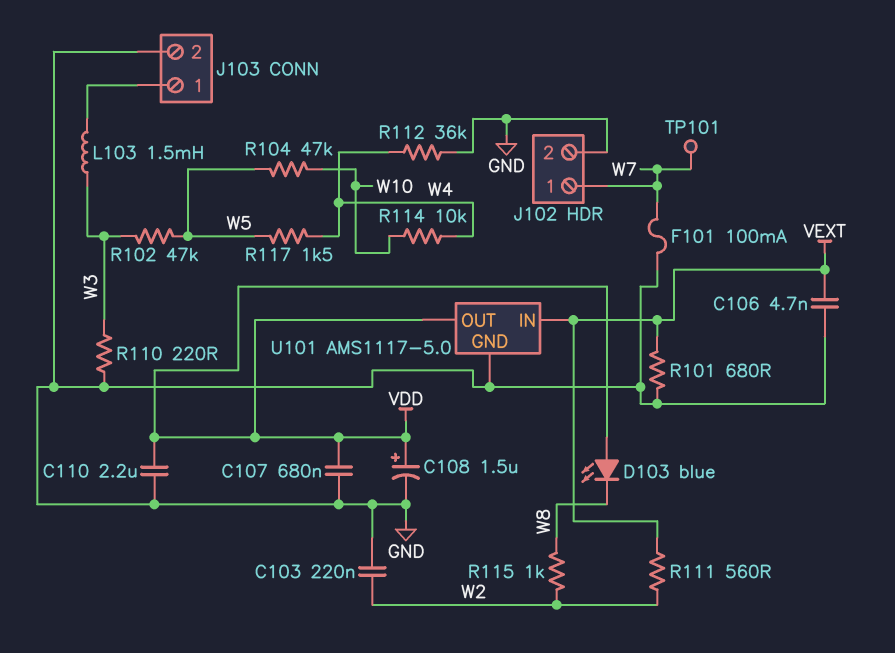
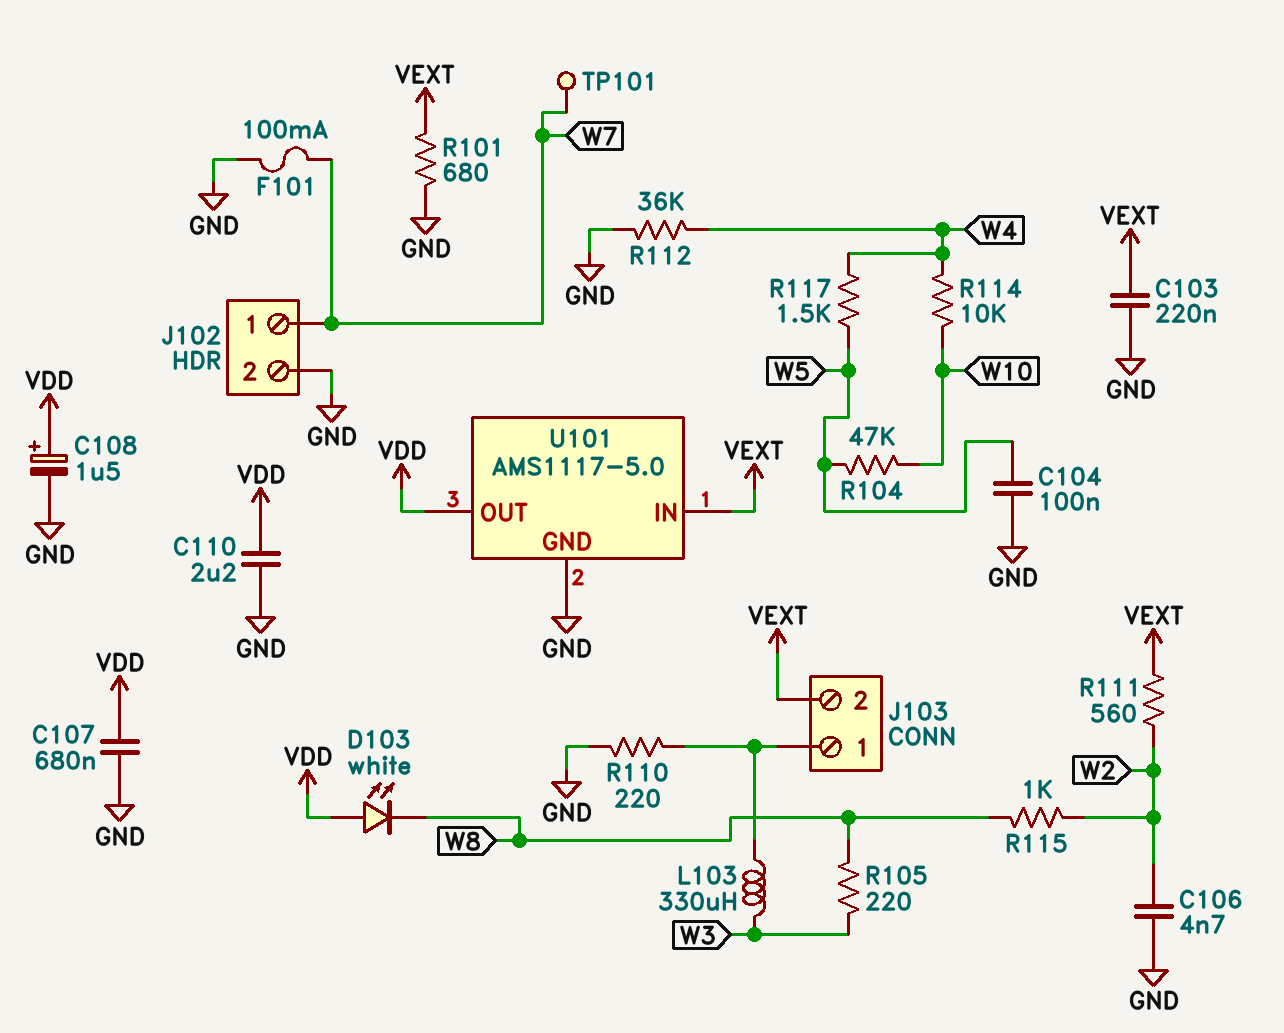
C103: 220nF (GND, W2) -> 220nF (GND, VEXT)
C104: none -> 100nF (GND, W5)
C106: 4.7nF (GND, VEXT) -> 4.7nF (GND, W2)
D103: LED blue (A VDD, K W8) -> LED white (A VDD, K W8)
J103 pin 2: GND -> VEXT
L103: 1.5mH (J103/1, W3) -> 330uH (J103/1, W3)
R102: 47k (W3, W5) -> none
R105: none -> 220 (W3, W8)
R110: 220 (GND, W3) -> 220 (GND, J103/1)

